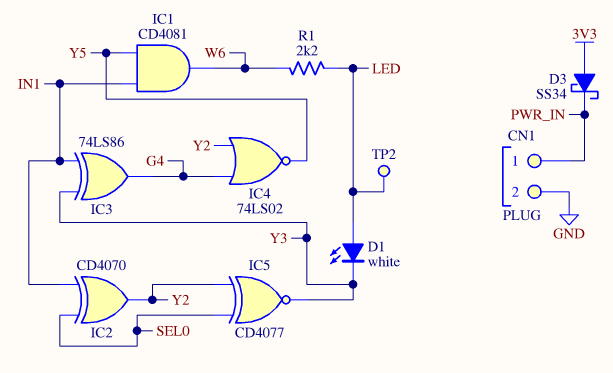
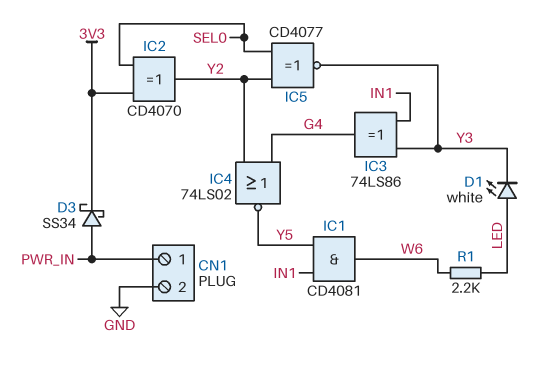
D3: schottky SS34 (A 3V3, K PWR_IN) -> schottky SS34 (A PWR_IN, K 3V3)
IC2: XOR CD4070 (in IN1, in SEL0, out Y2) -> XOR CD4070 (in 3V3, in SEL0, out Y2)
TP2: test point (LED) -> none

